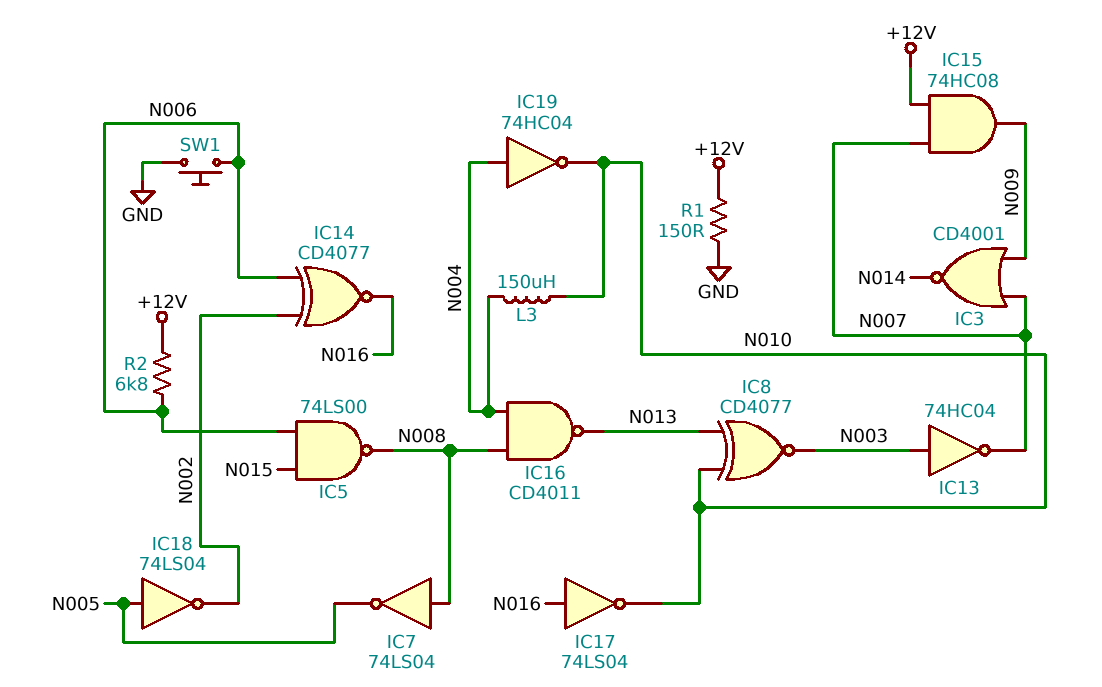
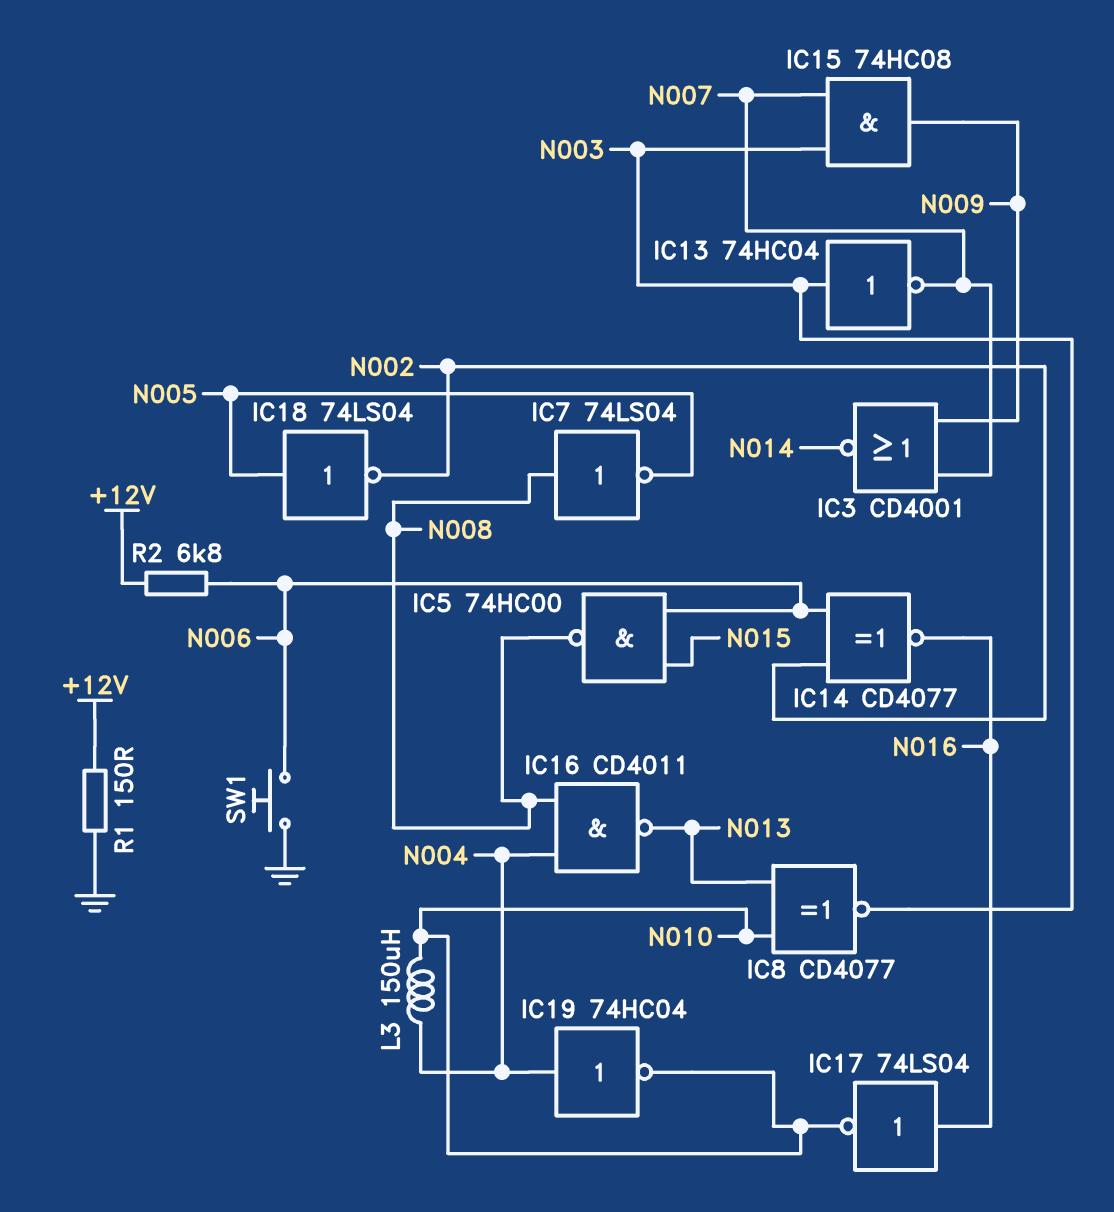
IC5: NAND 74LS00 (in N006, in N015, out N008) -> NAND 74HC00 (in N006, in N015, out N008)
IC15: AND 74HC08 (in +12V, in N007, out N009) -> AND 74HC08 (in N003, in N007, out N009)

